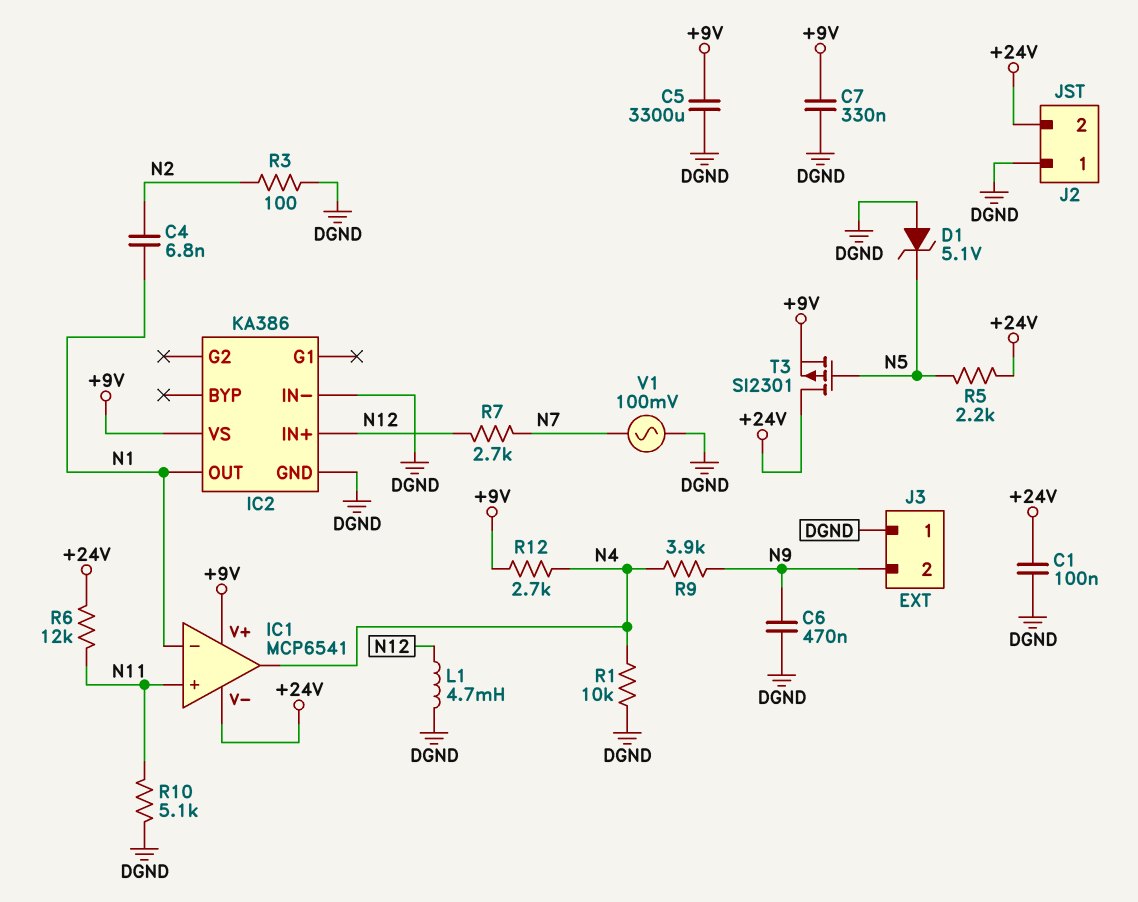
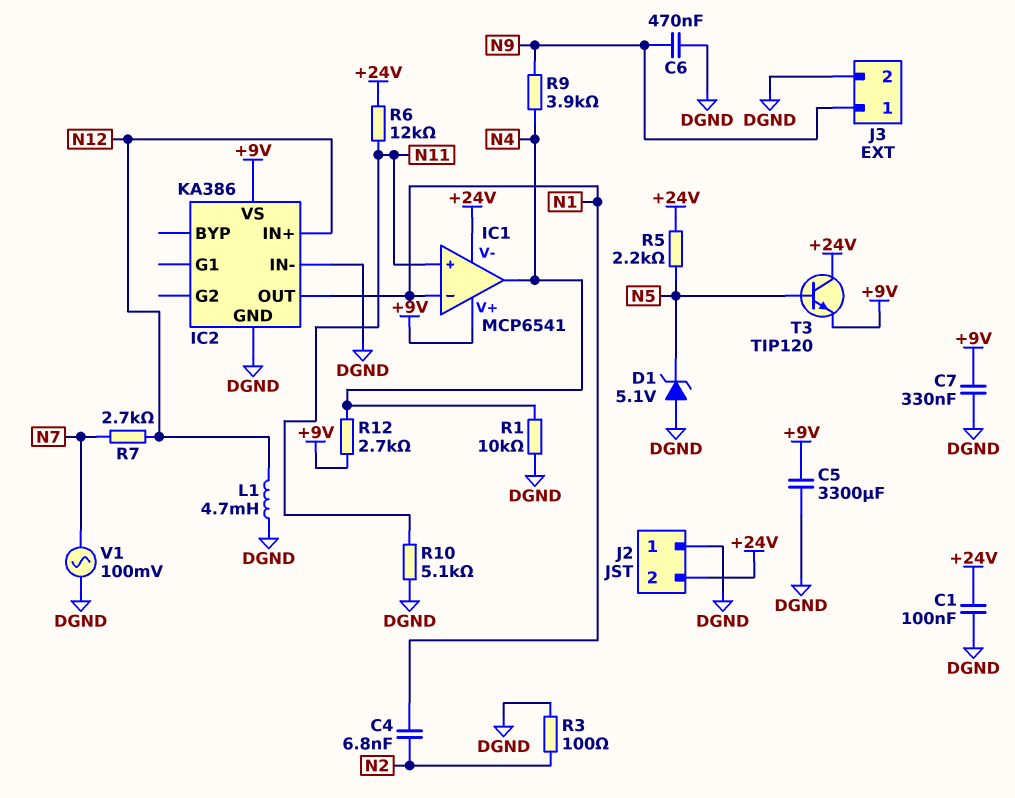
J3 pin 1: DGND -> N9
J3 pin 2: N9 -> DGND
T3: PMOS SI2301 (G N5, D +24V, S +9V) -> NPN TIP120 (B N5, C +24V, E +9V)

